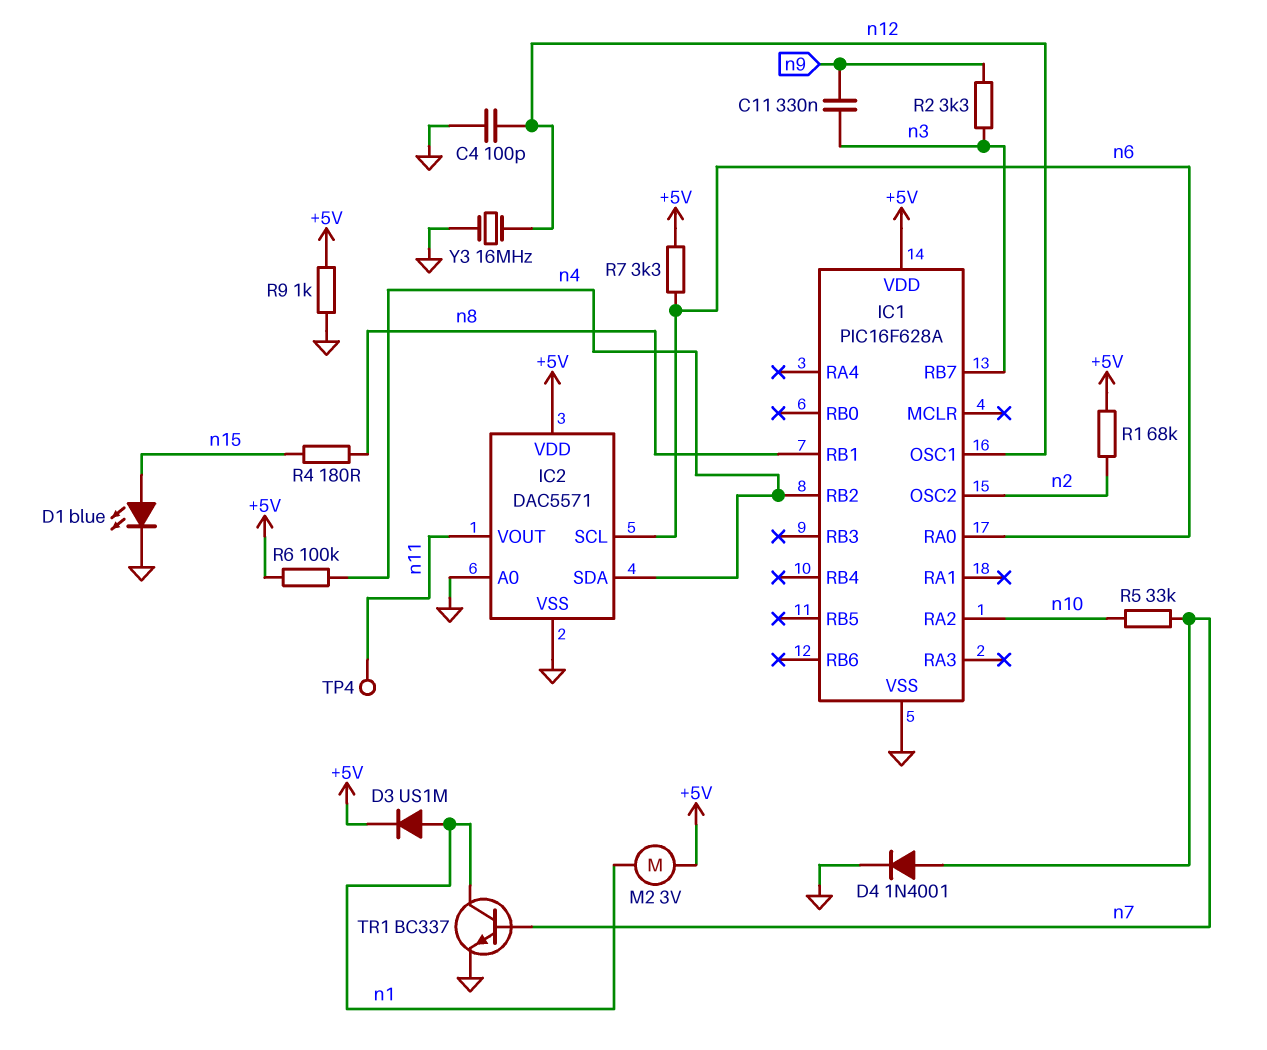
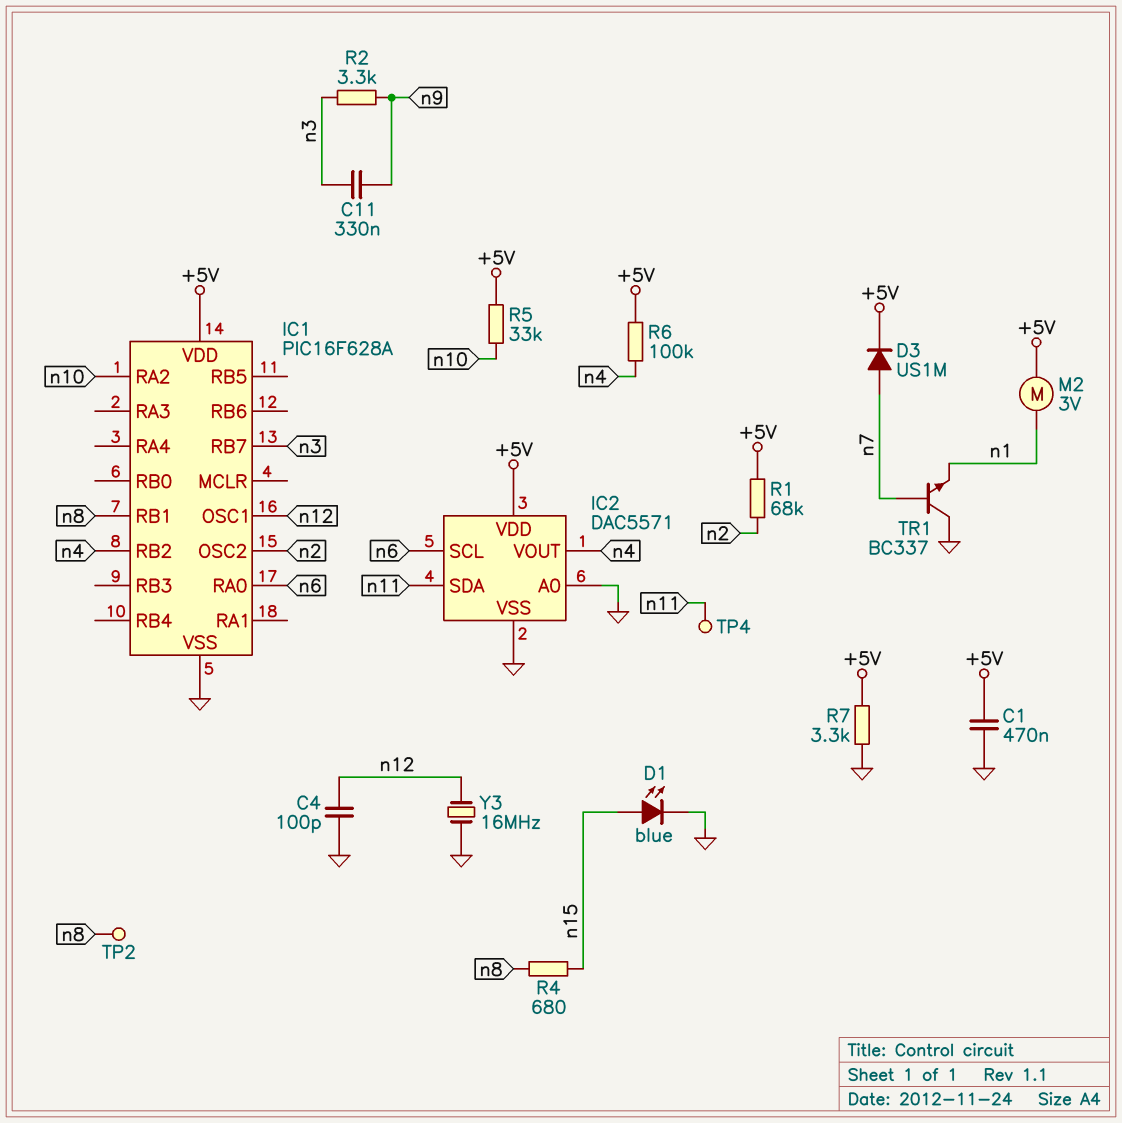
C1: none -> 470nF (+5V, GND)
D3: diode US1M (A n1, K +5V) -> diode US1M (A n7, K +5V)
D4: diode 1N4001 (A n7, K GND) -> none
IC2 pin SDA: n4 -> n11
IC2 pin VOUT: n11 -> n4
R4: 180 (n8, n15) -> 680 (n8, n15)
R5: 33k (n7, n10) -> 33k (+5V, n10)
R7: 3.3k (+5V, n6) -> 3.3k (+5V, GND)
R9: 1k (+5V, GND) -> none
TP2: none -> test point (n8)
TR1: NPN BC337 (B n7, C n1, E GND) -> NPN BC337 (B n7, C GND, E n1)

